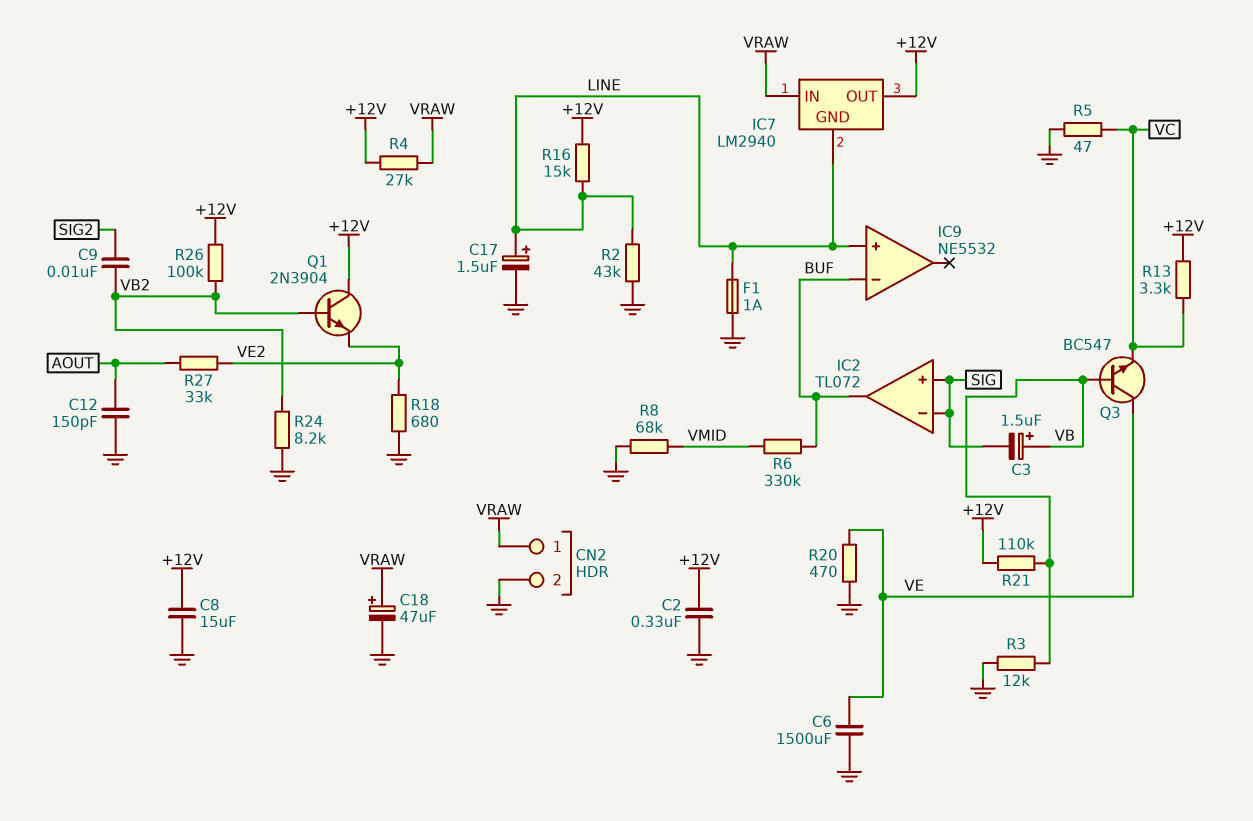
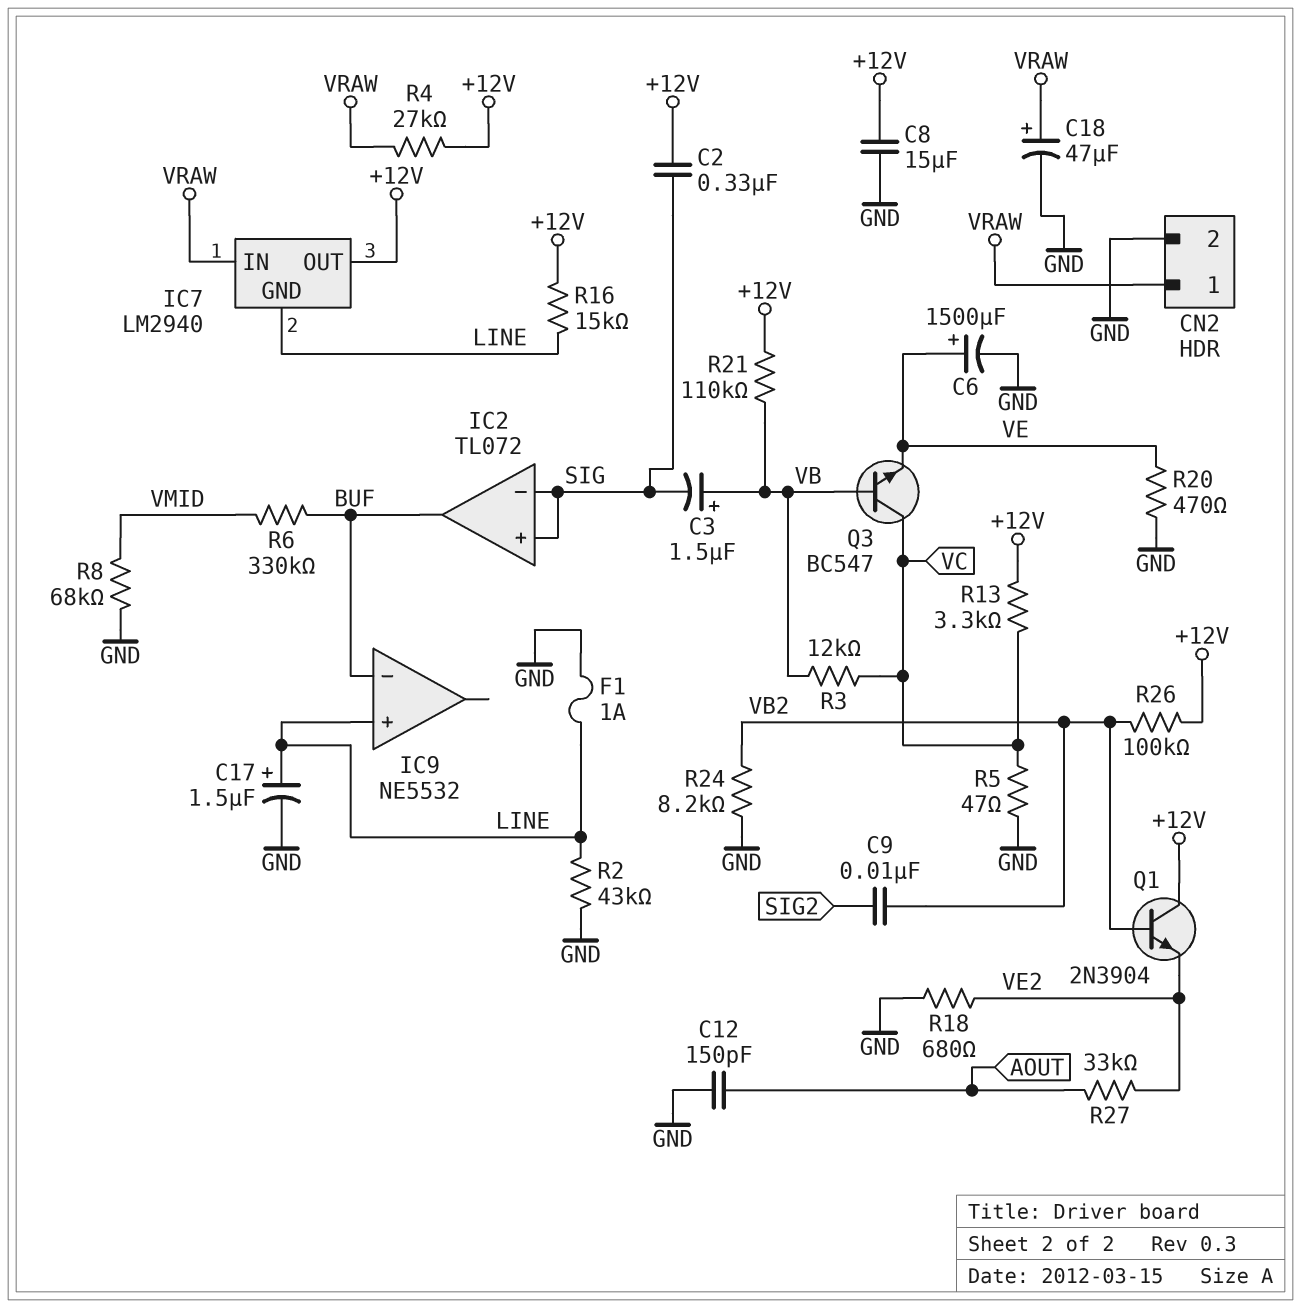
C2: 330nF (+12V, GND) -> 330nF (+12V, SIG)
C6: 1500uF (GND, VE) -> 1500uF (plus VE, minus GND)
Q3: NPN BC547 (B VB, C VE, E VC) -> NPN BC547 (B VB, C VC, E VE)
R3: 12k (GND, VB) -> 12k (VB, VC)

